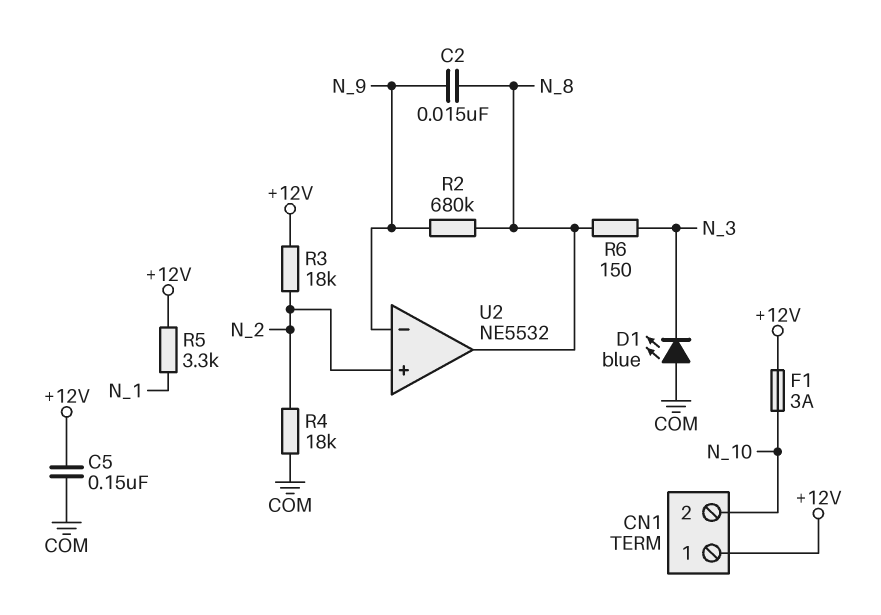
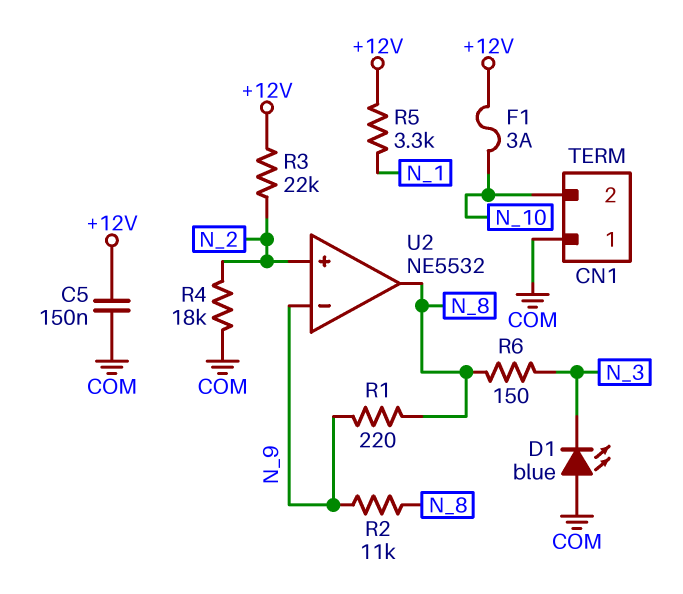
C2: 15nF (N_8, N_9) -> none
CN1 pin 1: +12V -> COM
R1: none -> 220 (N_8, N_9)
R2: 680k (N_8, N_9) -> 11k (N_8, N_9)
R3: 18k (+12V, N_2) -> 22k (+12V, N_2)

